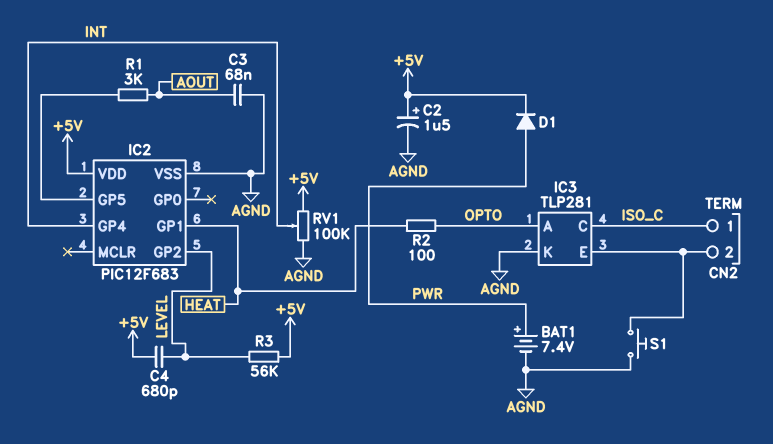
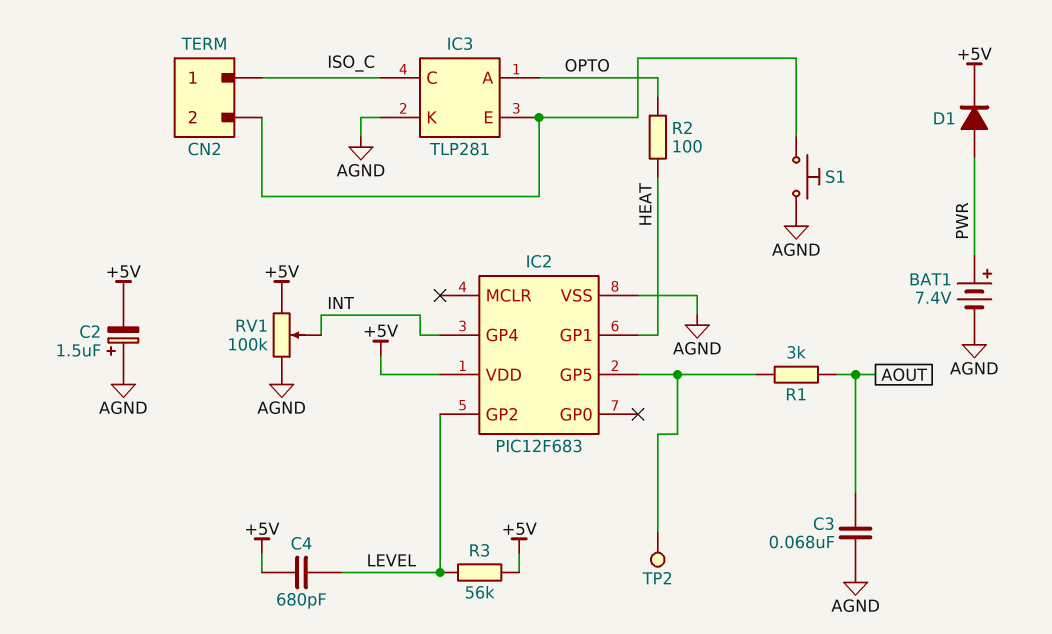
C2: 1.5uF (plus +5V, minus AGND) -> 1.5uF (plus AGND, minus +5V)
TP2: none -> test point (IC2/GP5)

